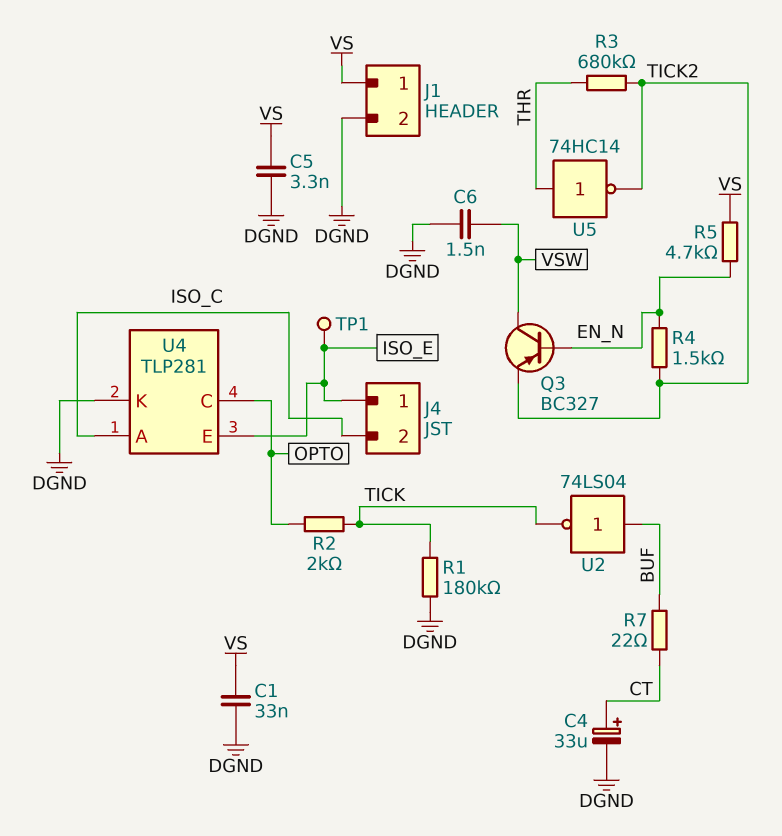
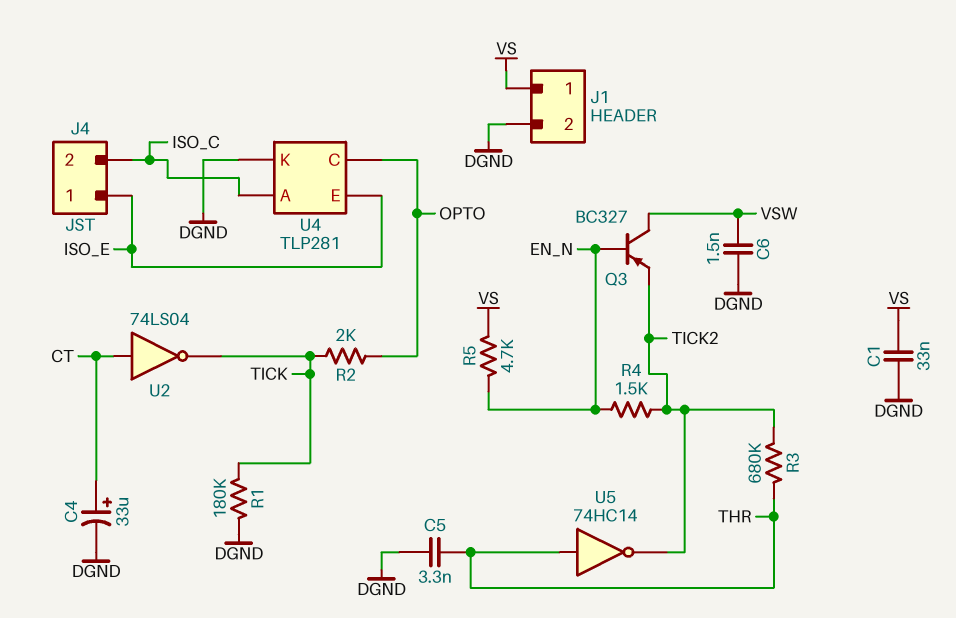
C5: 3.3nF (DGND, VS) -> 3.3nF (DGND, THR)
R7: 22 (BUF, CT) -> none
TP1: test point (ISO_E) -> none
U2: NOT 74LS04 (in BUF, out TICK) -> NOT 74LS04 (in CT, out TICK)

